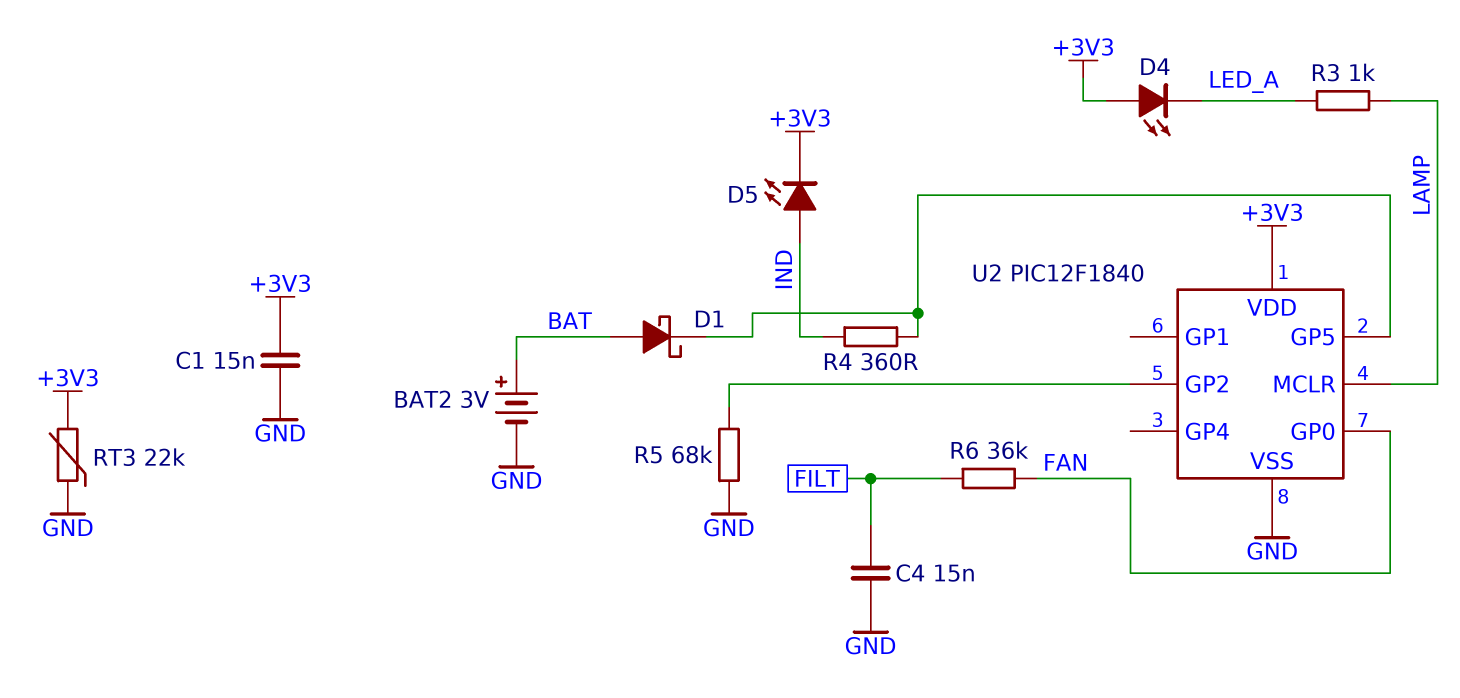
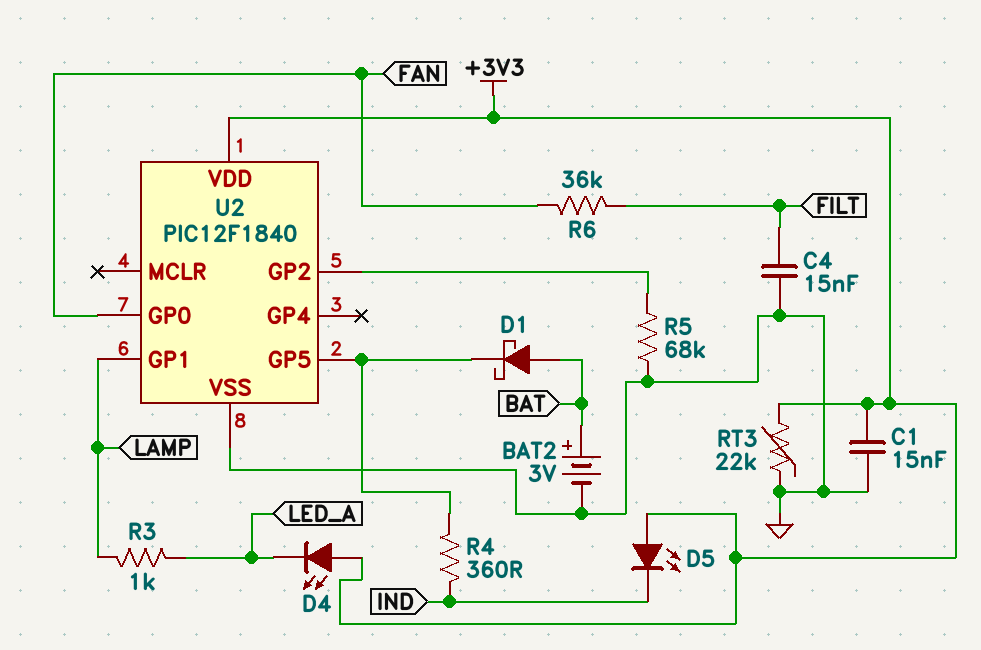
D5: LED (A IND, K +3V3) -> LED (A +3V3, K IND)
U2 pin GP1: none -> LAMP
U2 pin MCLR: LAMP -> none

